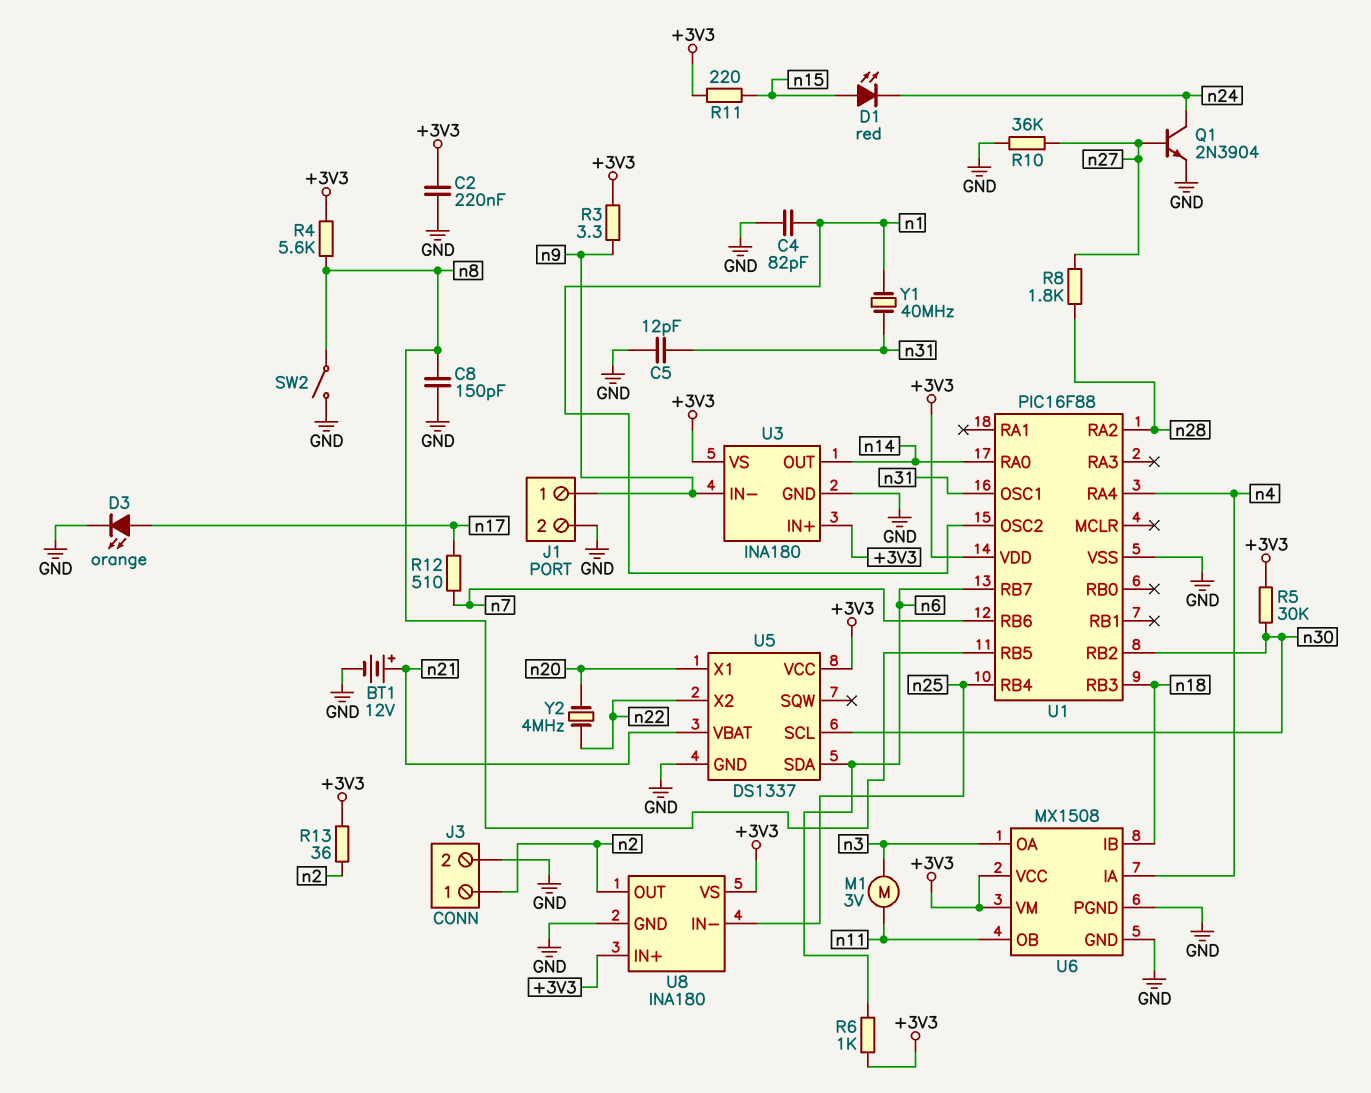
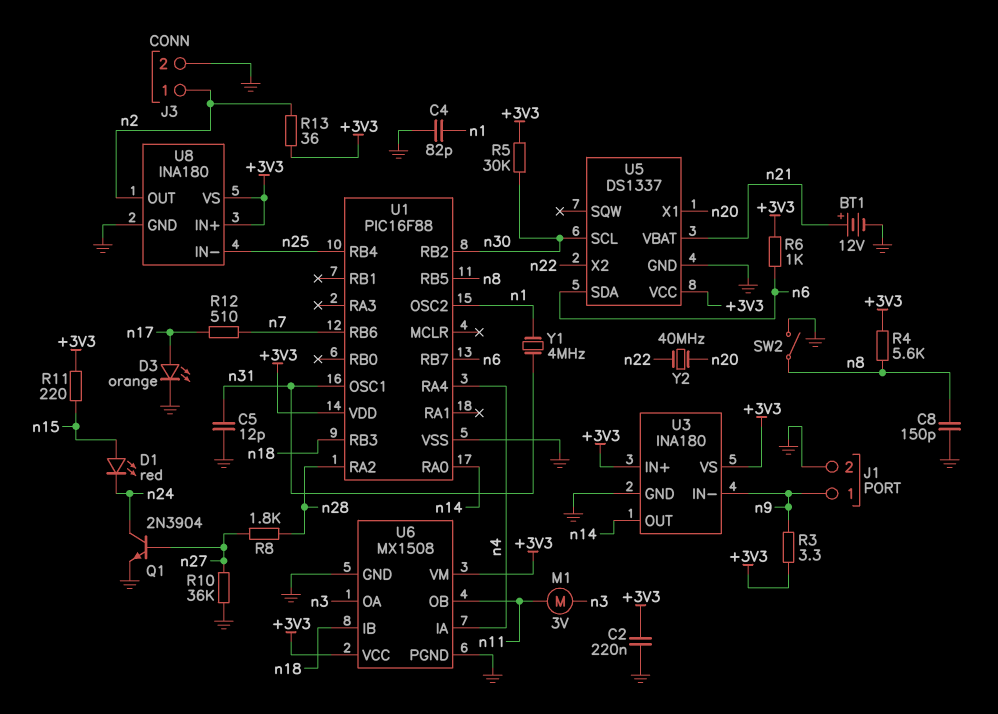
Y1: 40MHz (n1, n31) -> 4MHz (n1, n31)
Y2: 4MHz (n20, n22) -> 40MHz (n20, n22)

